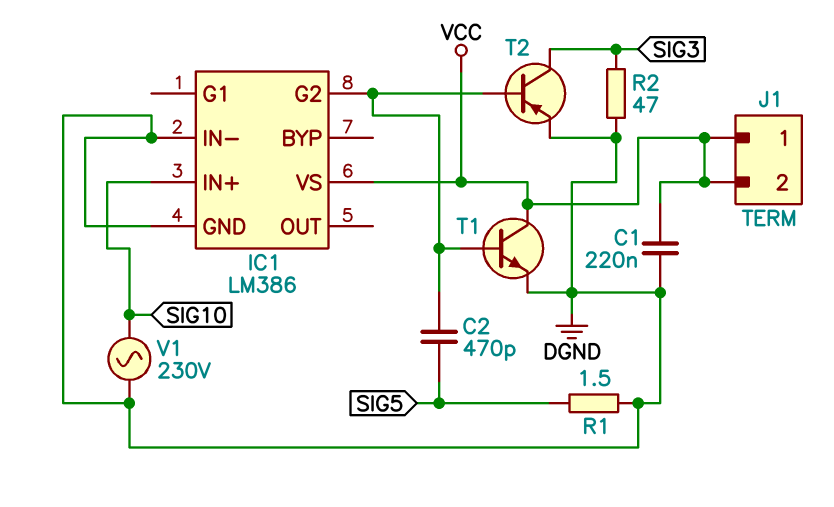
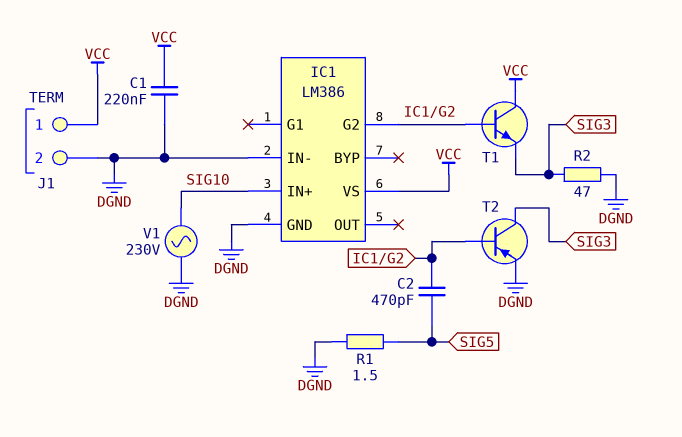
J1 pin 2: VCC -> DGND
T1: NPN (B IC1/G2, C VCC, E DGND) -> NPN (B IC1/G2, C VCC, E SIG3)

